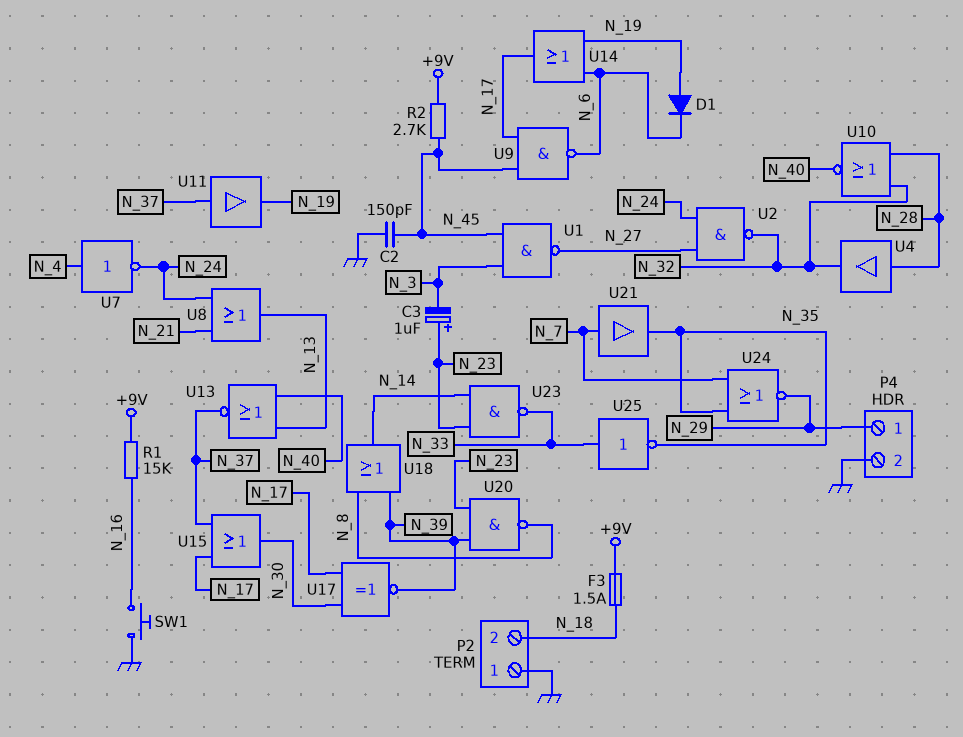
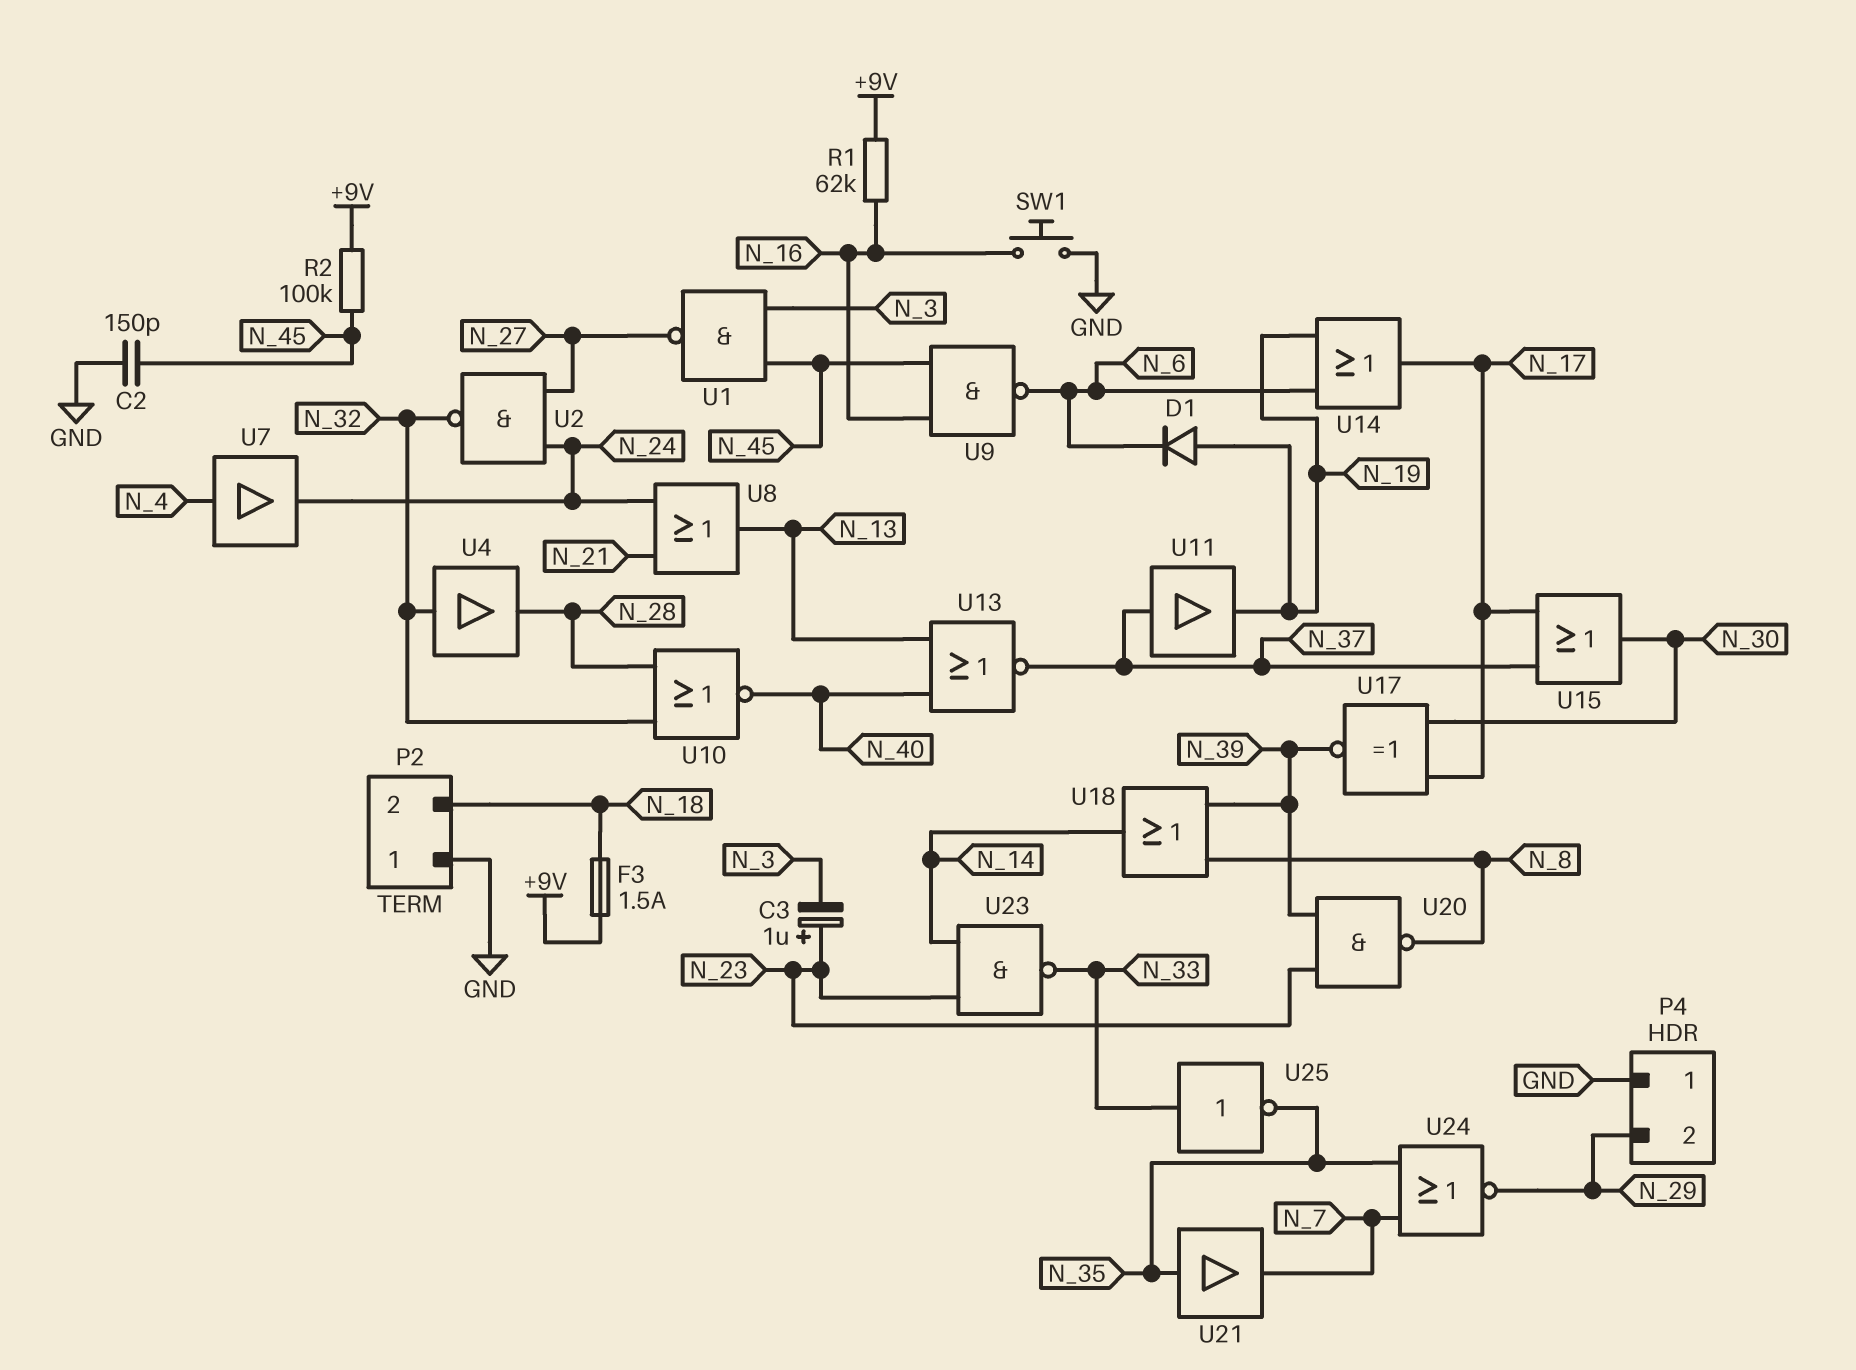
P4 pin 1: N_29 -> GND
P4 pin 2: GND -> N_29
R1: 15k (+9V, N_16) -> 62k (+9V, N_16)
R2: 2.7k (+9V, N_45) -> 100k (+9V, N_45)
U4: buffer (in N_28, out N_32) -> buffer (in N_32, out N_28)
U7: NOT (in N_4, out N_24) -> buffer (in N_4, out N_24)
U9: NAND (in N_17, in N_45, out N_6) -> NAND (in N_16, in N_45, out N_6)
U21: buffer (in N_7, out N_35) -> buffer (in N_35, out N_7)

